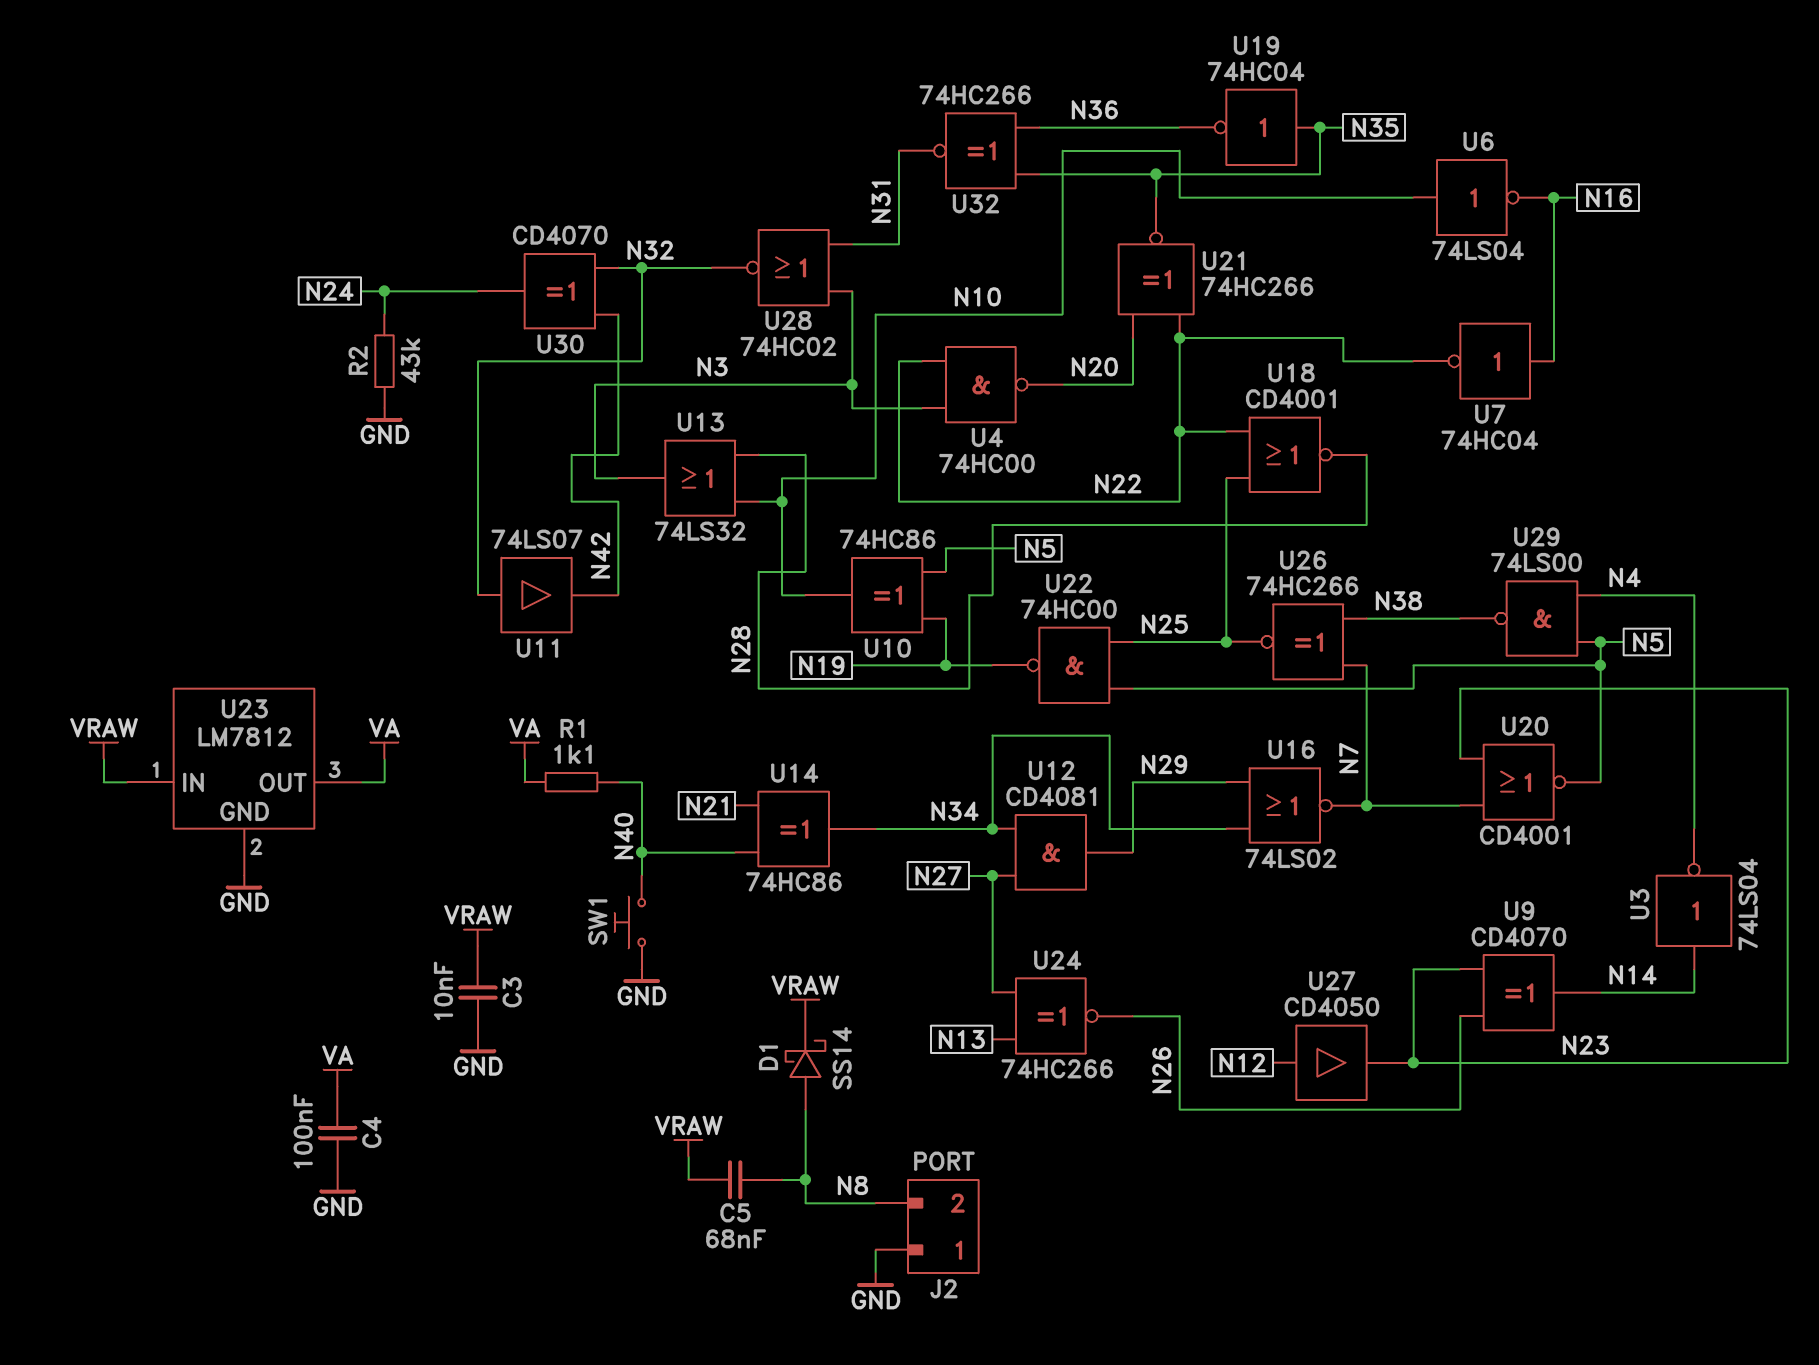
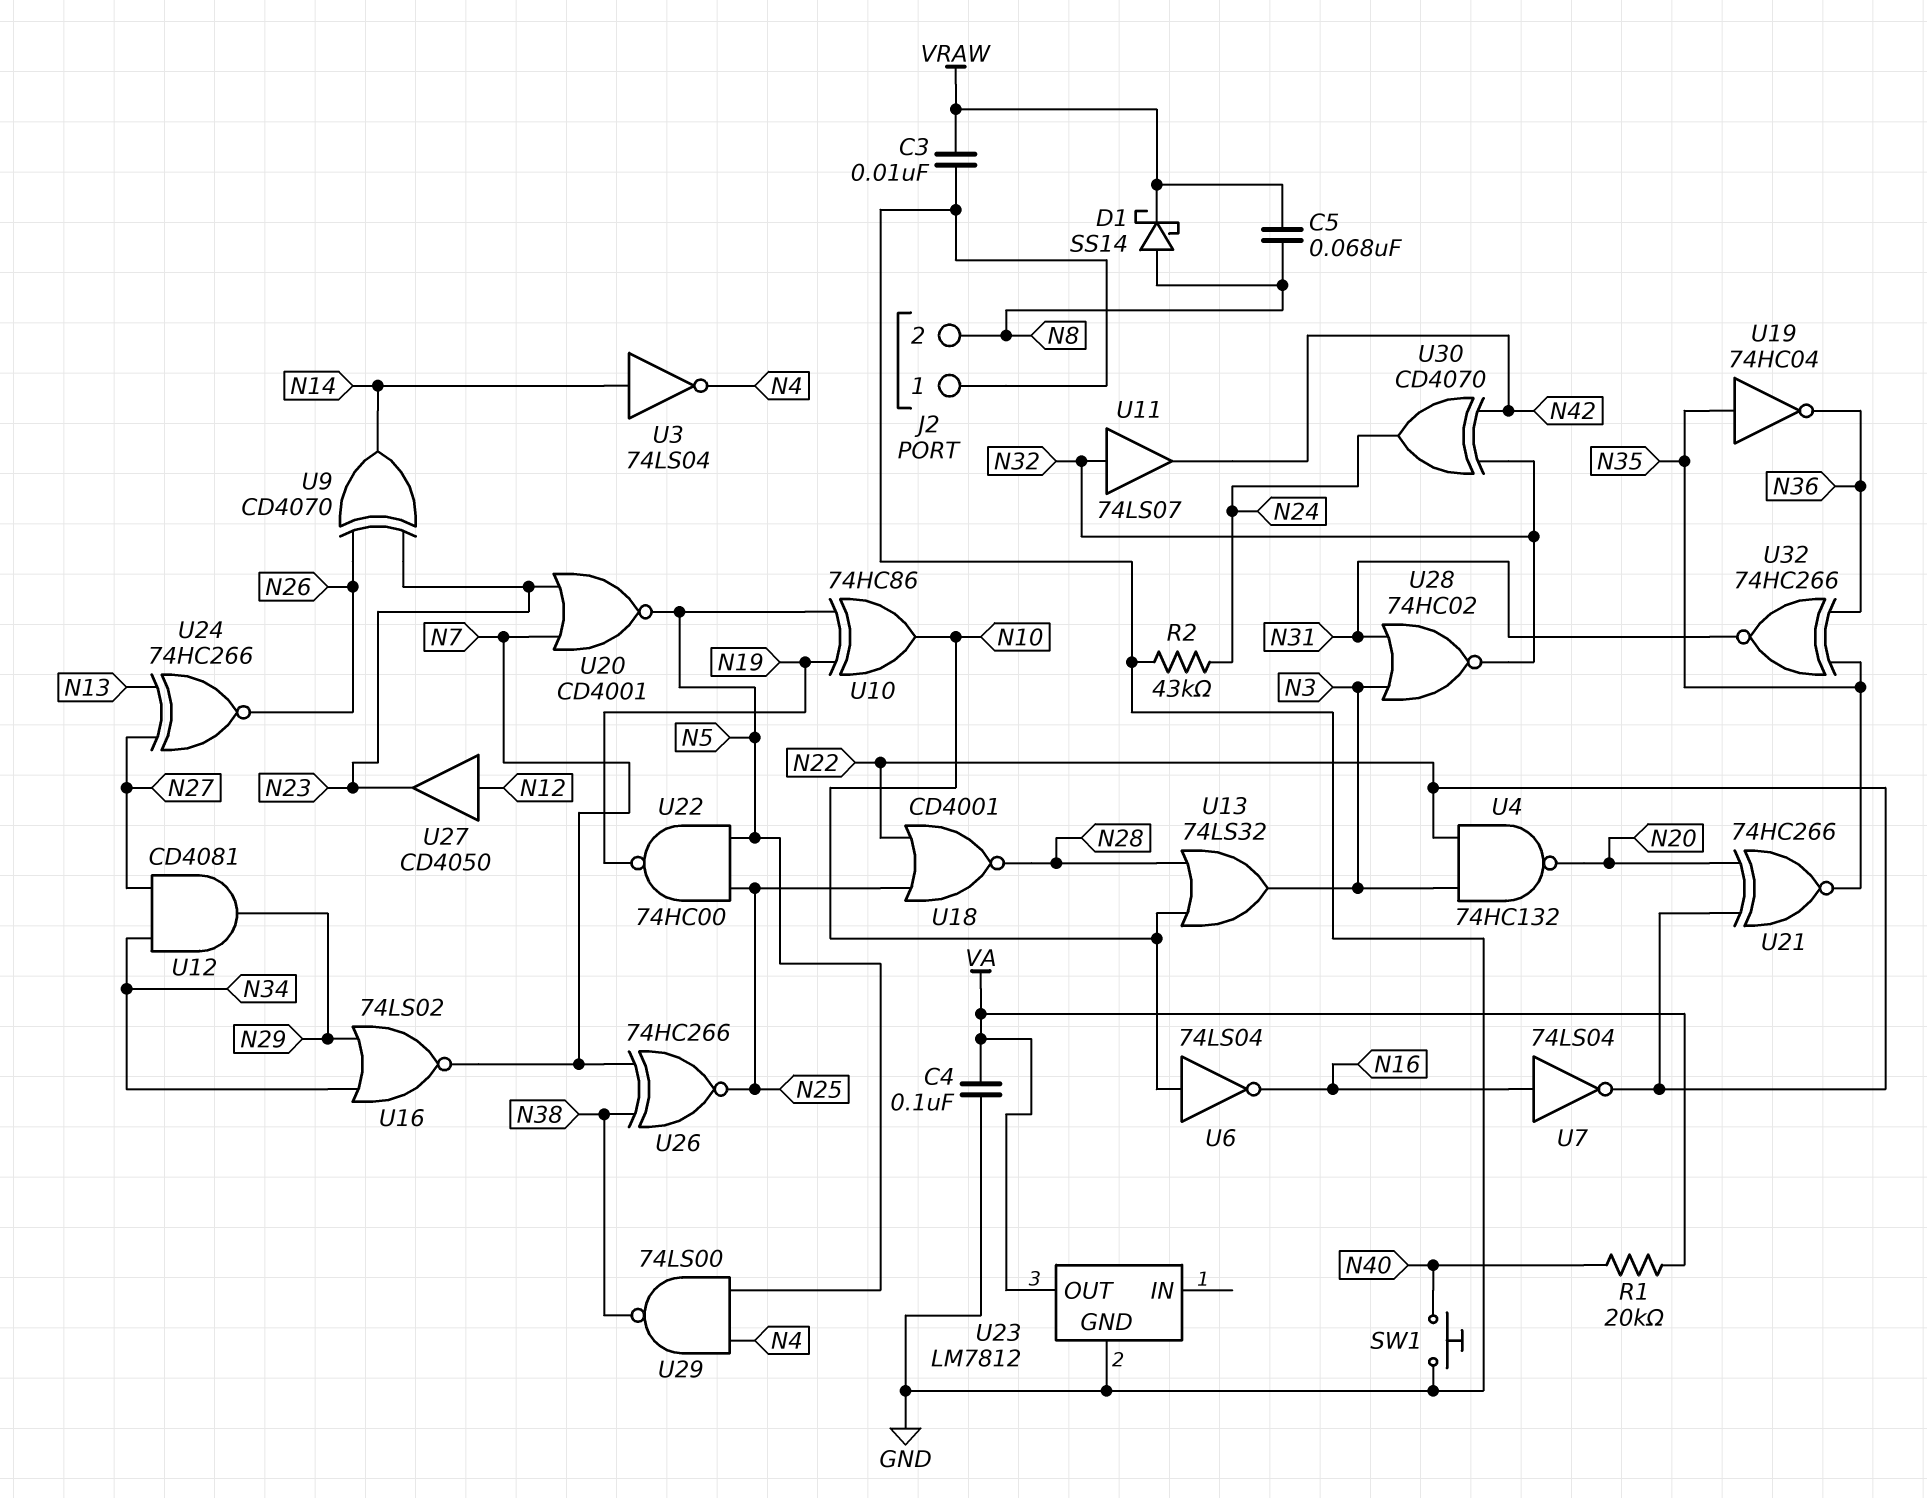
R1: 1.1k (N40, VA) -> 20k (N40, VA)
U4: NAND 74HC00 (in N3, in N22, out N20) -> NAND 74HC132 (in N3, in N22, out N20)
U7: NOT 74HC04 (in N16, out N22) -> NOT 74LS04 (in N16, out N22)
U14: XOR 74HC86 (in N21, in N40, out N34) -> none
U23 pin IN: VRAW -> none

